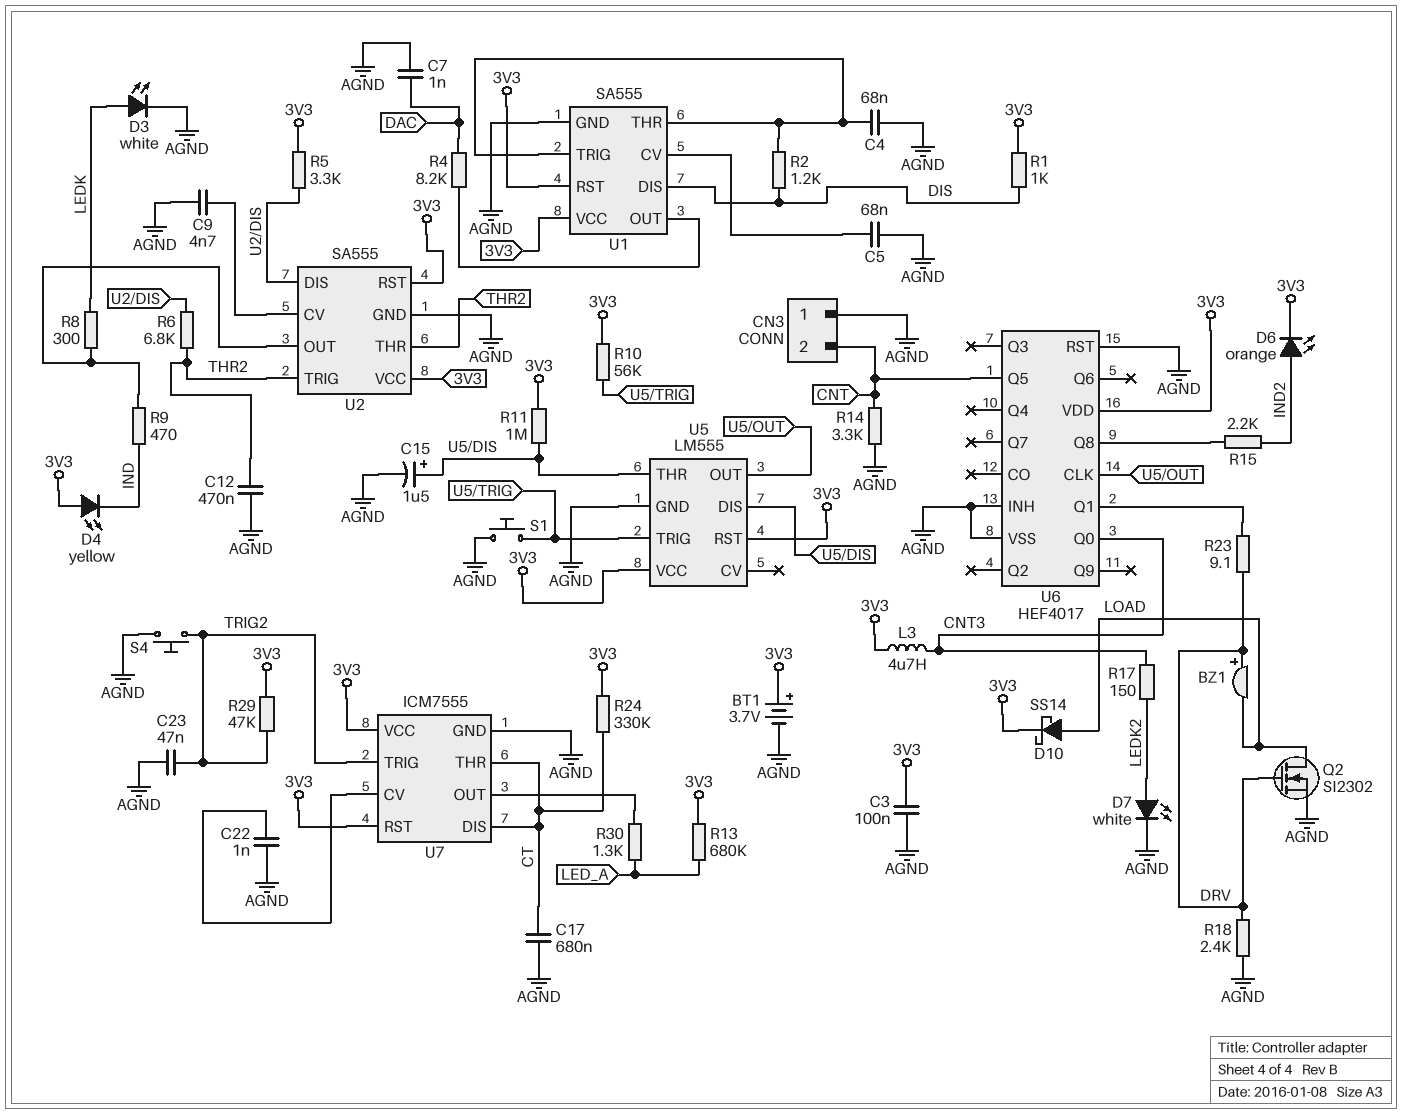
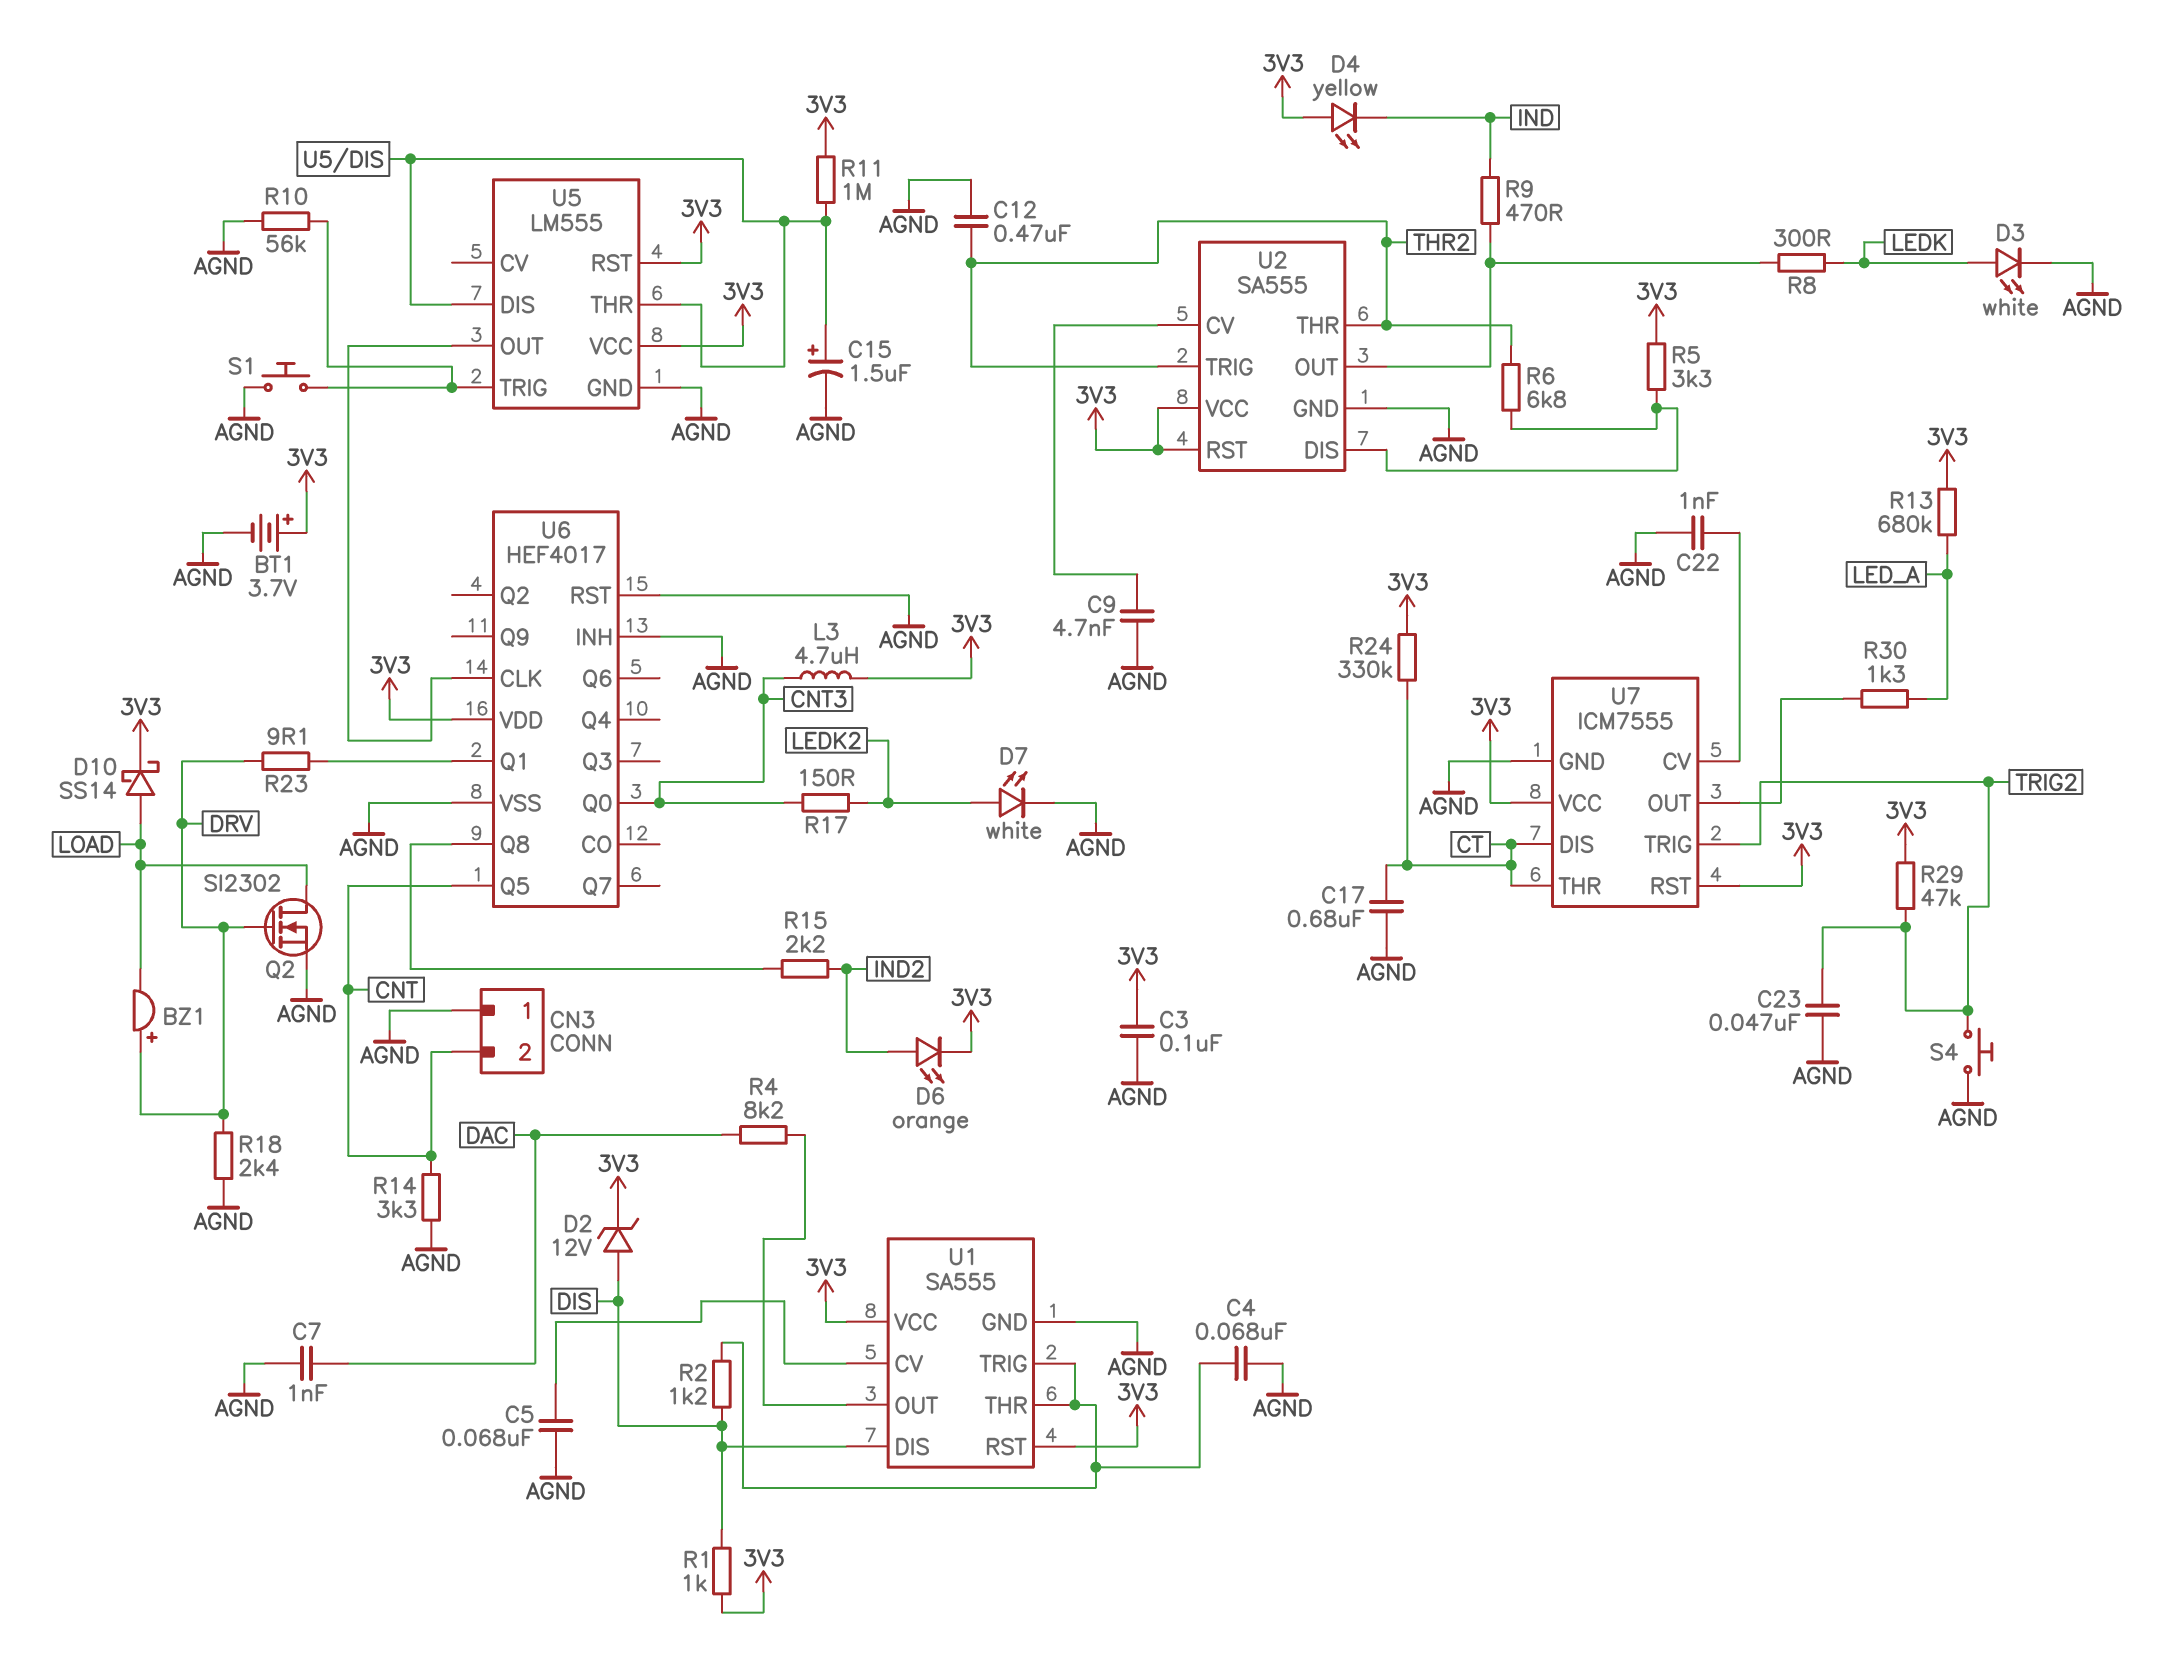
D2: none -> zener 12V (A DIS, K 3V3)
R10: 56k (3V3, U5/TRIG) -> 56k (AGND, U5/TRIG)

